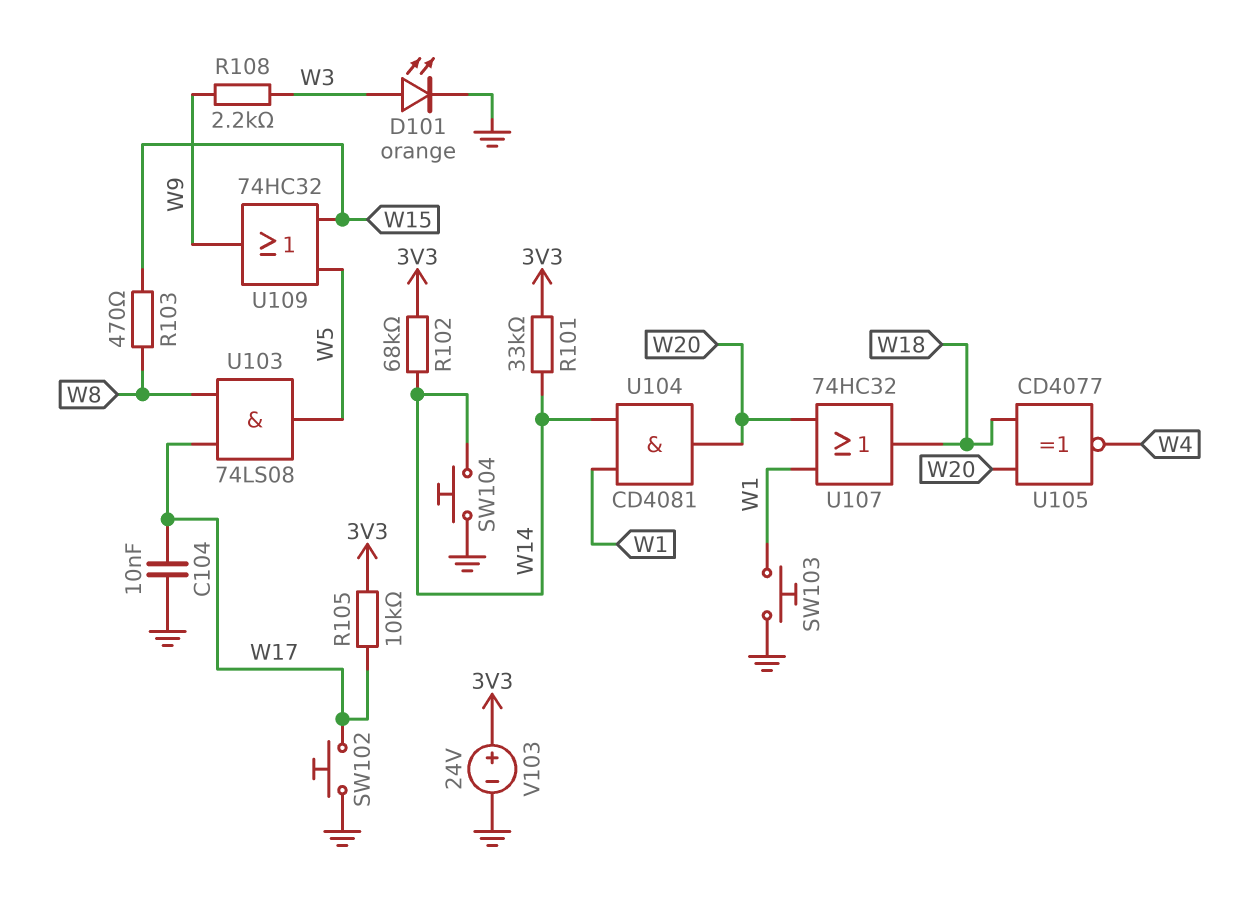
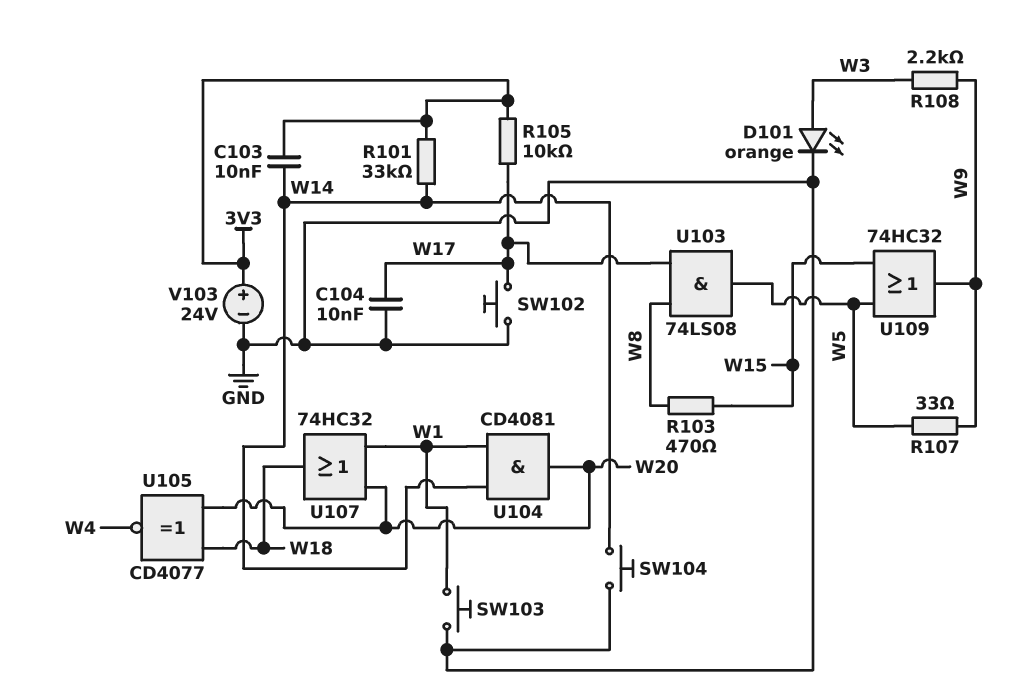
C103: none -> 10nF (3V3, W14)
R102: 68k (3V3, W14) -> none
R107: none -> 33 (W5, W9)

